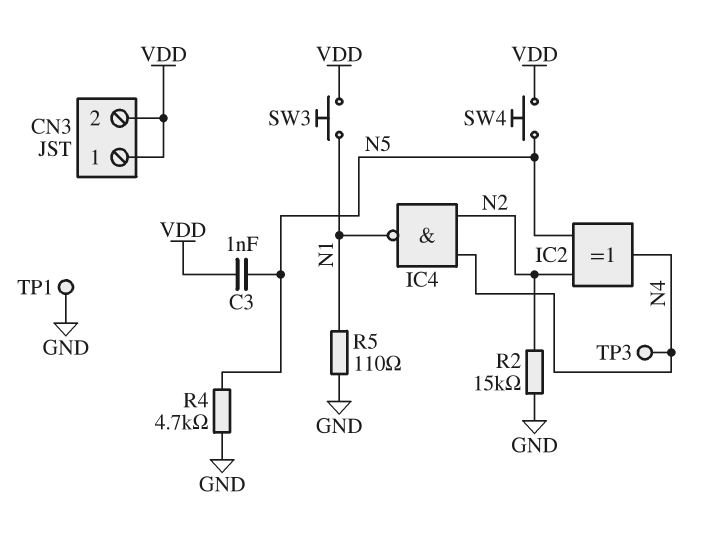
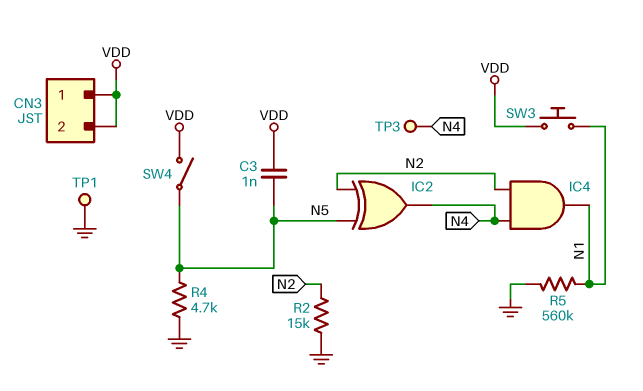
IC4: NAND (in N2, in N4, out N1) -> AND (in N2, in N4, out N1)
R5: 110 (GND, N1) -> 560k (GND, N1)
SW4: button (N5, VDD) -> switch (N5, VDD)

